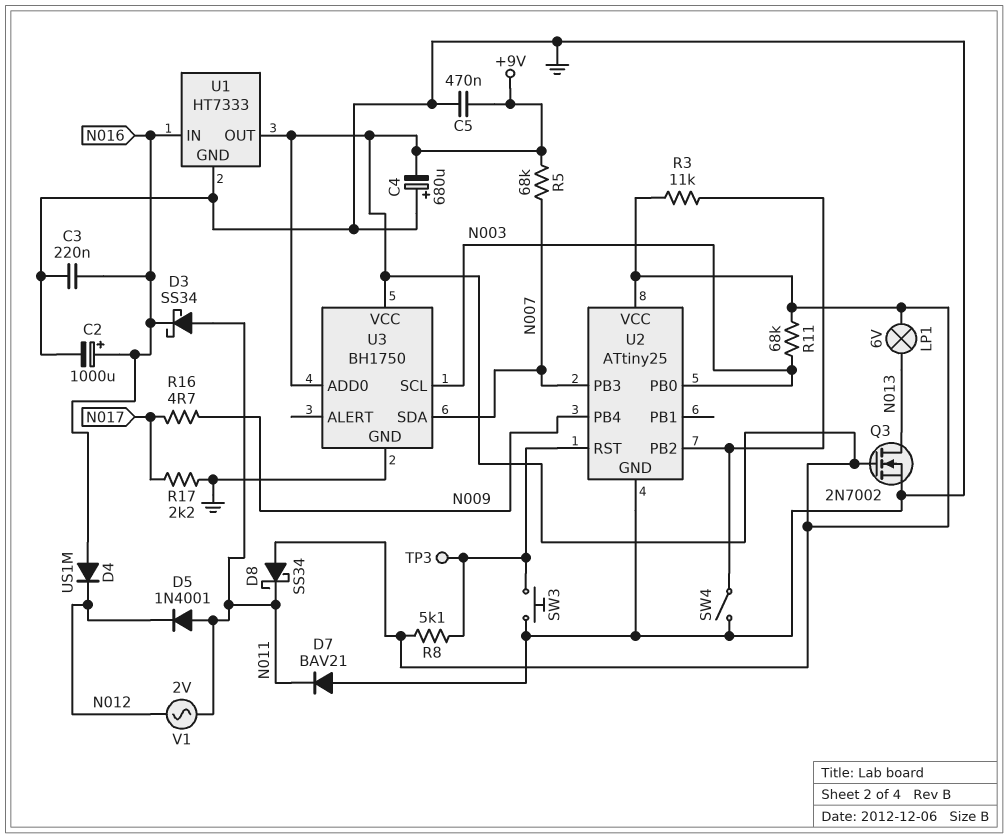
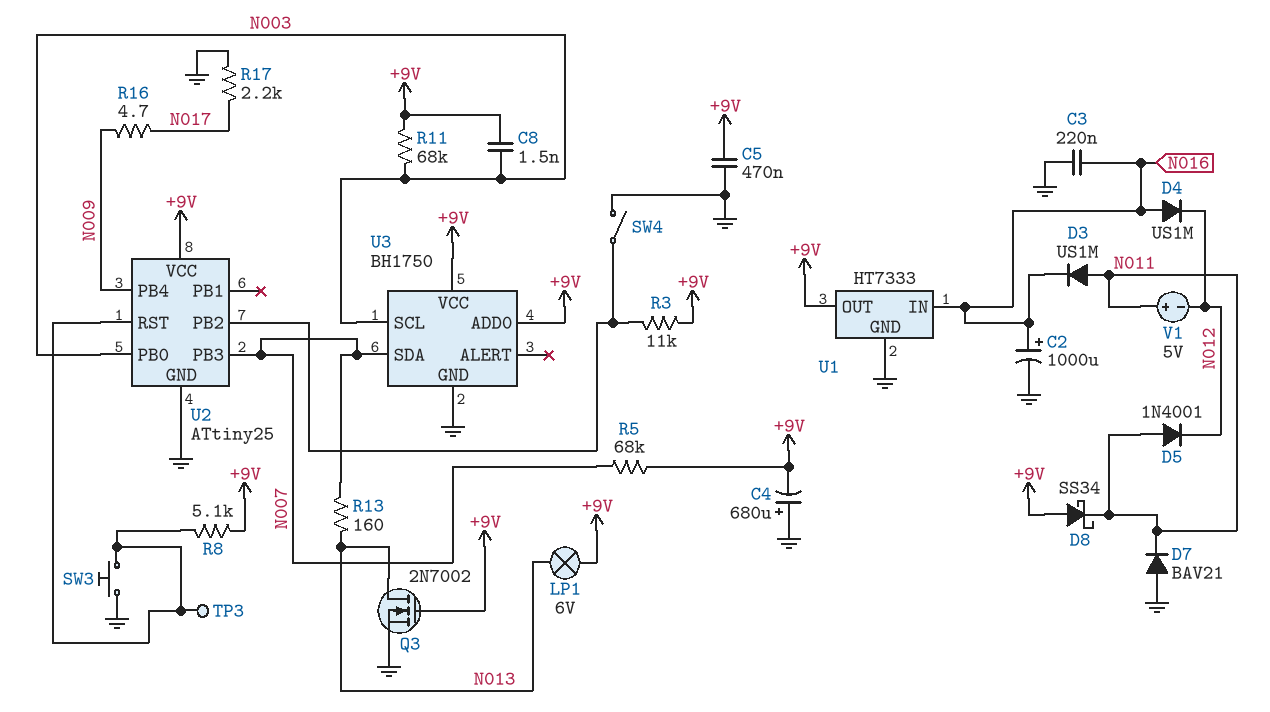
C8: none -> 1.5nF (+9V, N003)
D3: schottky SS34 (A N011, K N016) -> diode US1M (A N011, K N016)
R13: none -> 160 (N007, N013)
V1: AC 2V (N011, N012) -> 5V (plus N011, minus N012)

